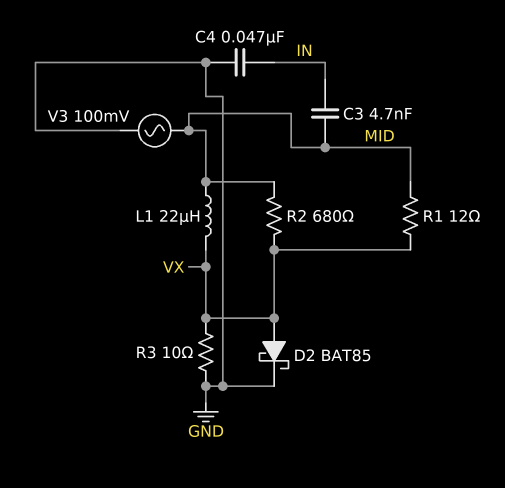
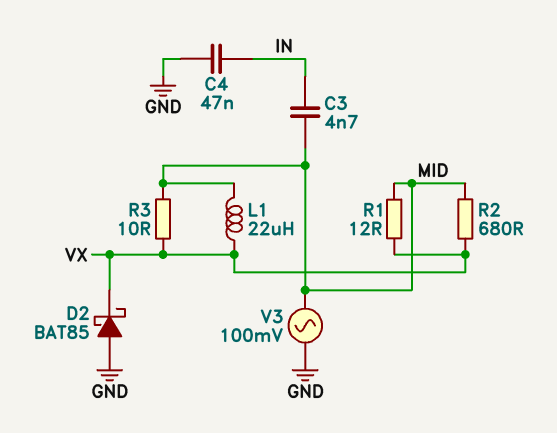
D2: schottky BAT85 (A VX, K GND) -> schottky BAT85 (A GND, K VX)
R3: 10 (GND, VX) -> 10 (MID, VX)

